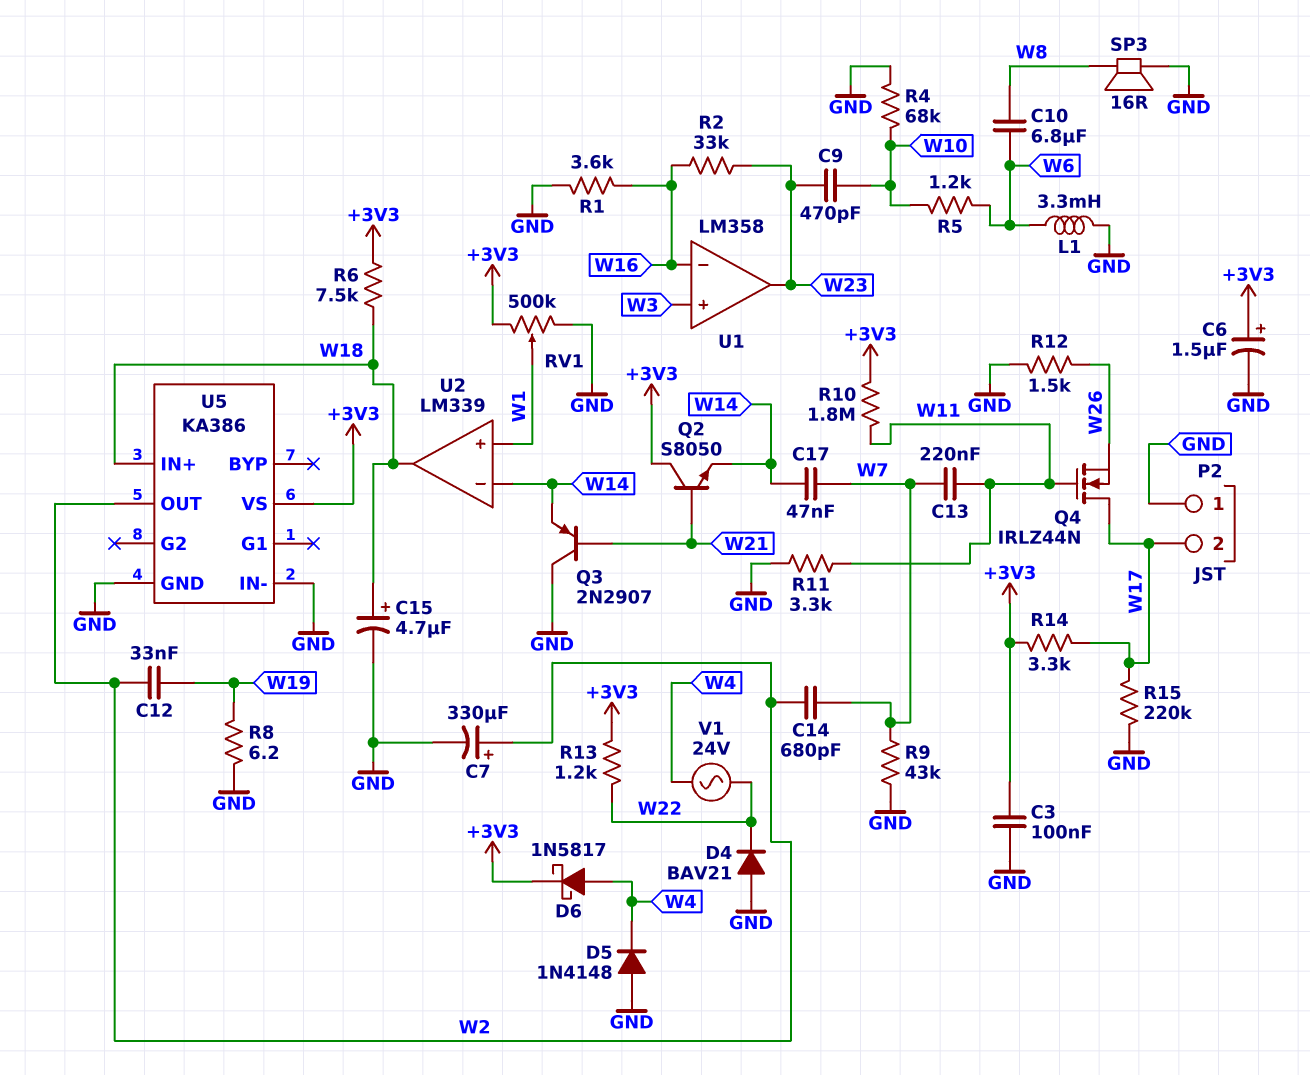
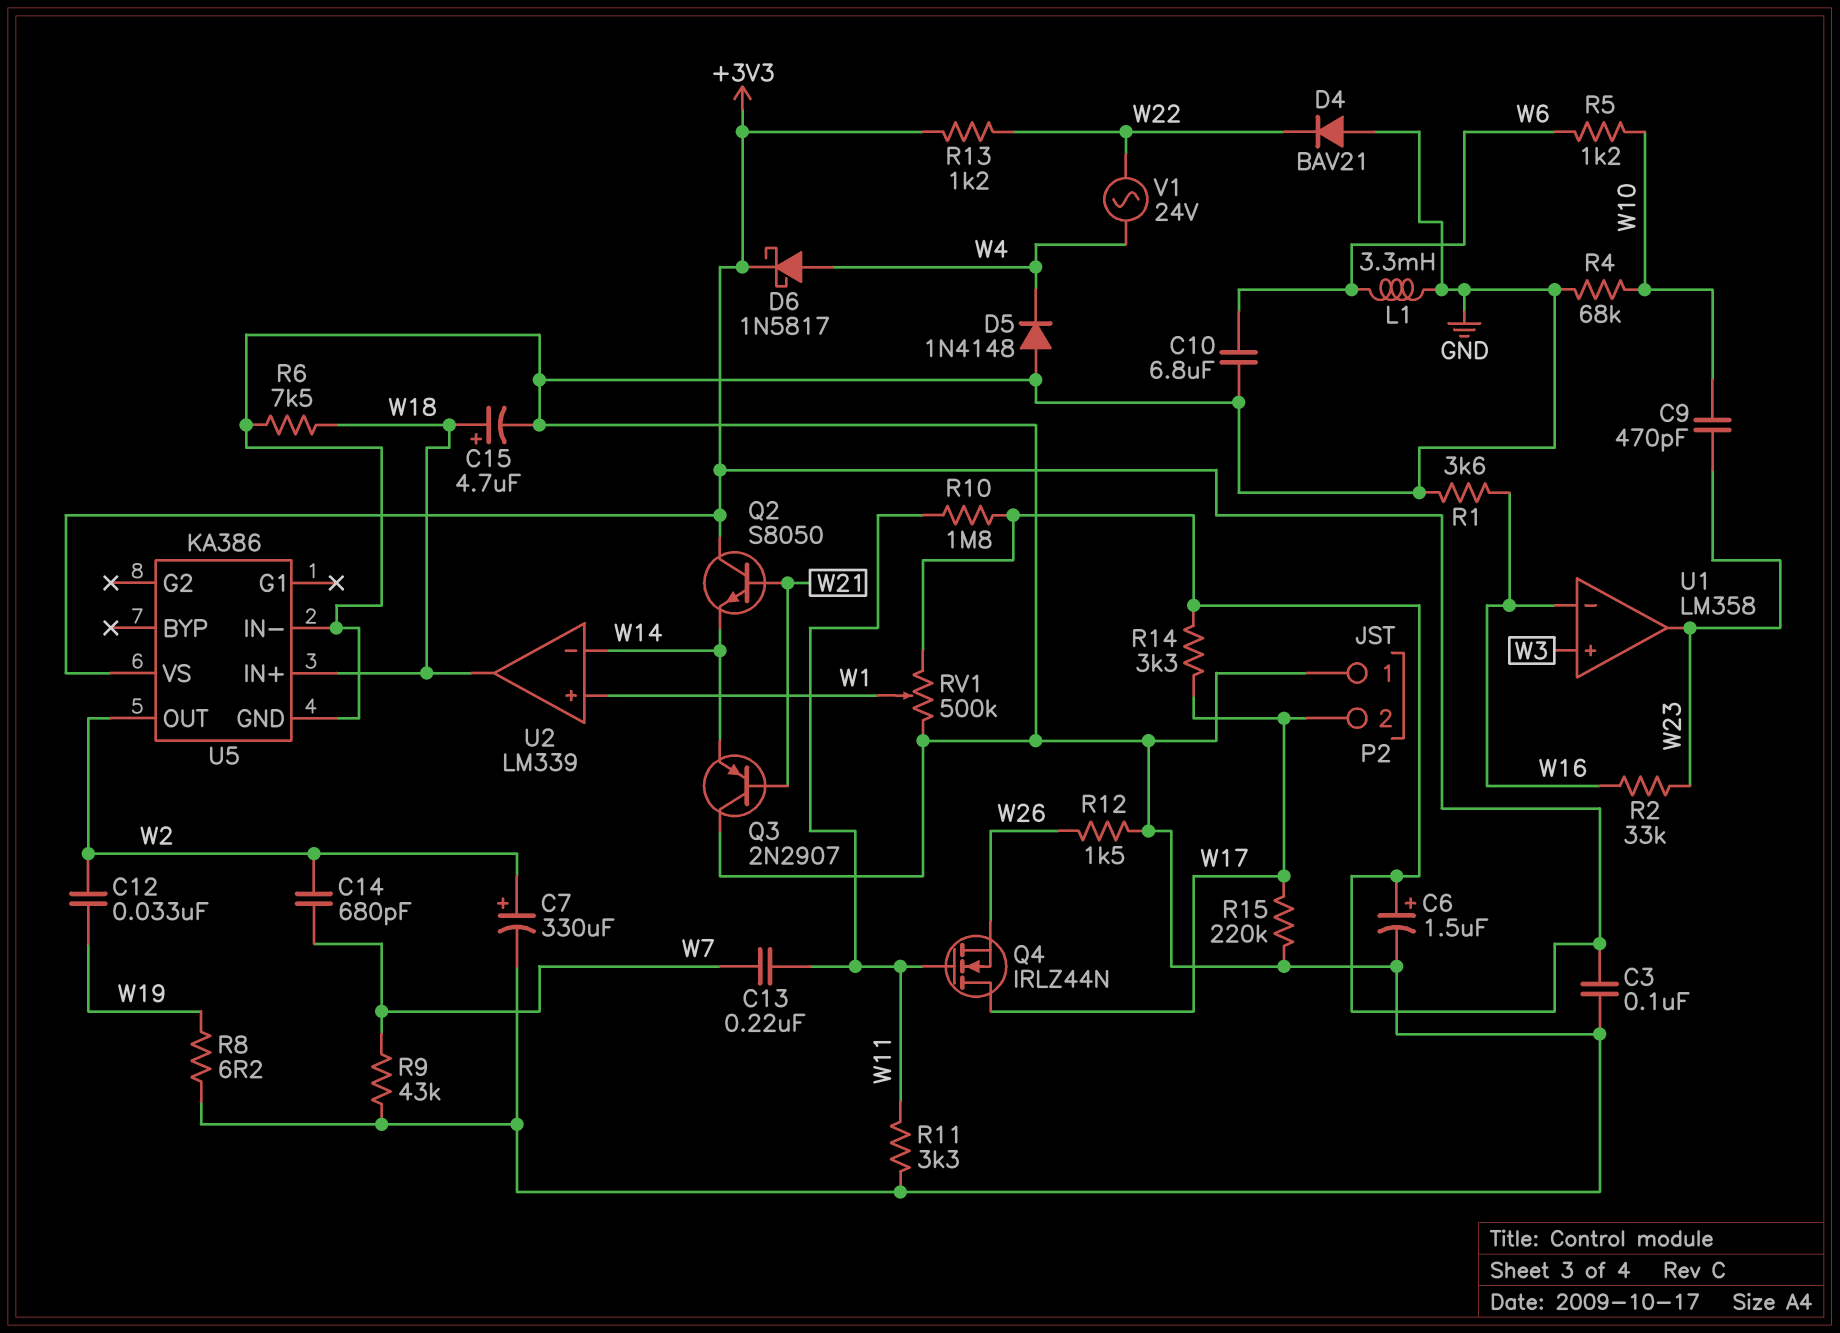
C10: 6.8uF (W6, W8) -> 6.8uF (GND, W6)
C17: 47nF (W7, W14) -> none
R6: 7.5k (+3V3, W18) -> 7.5k (GND, W18)
SP3: speaker 16R (GND, W8) -> none

